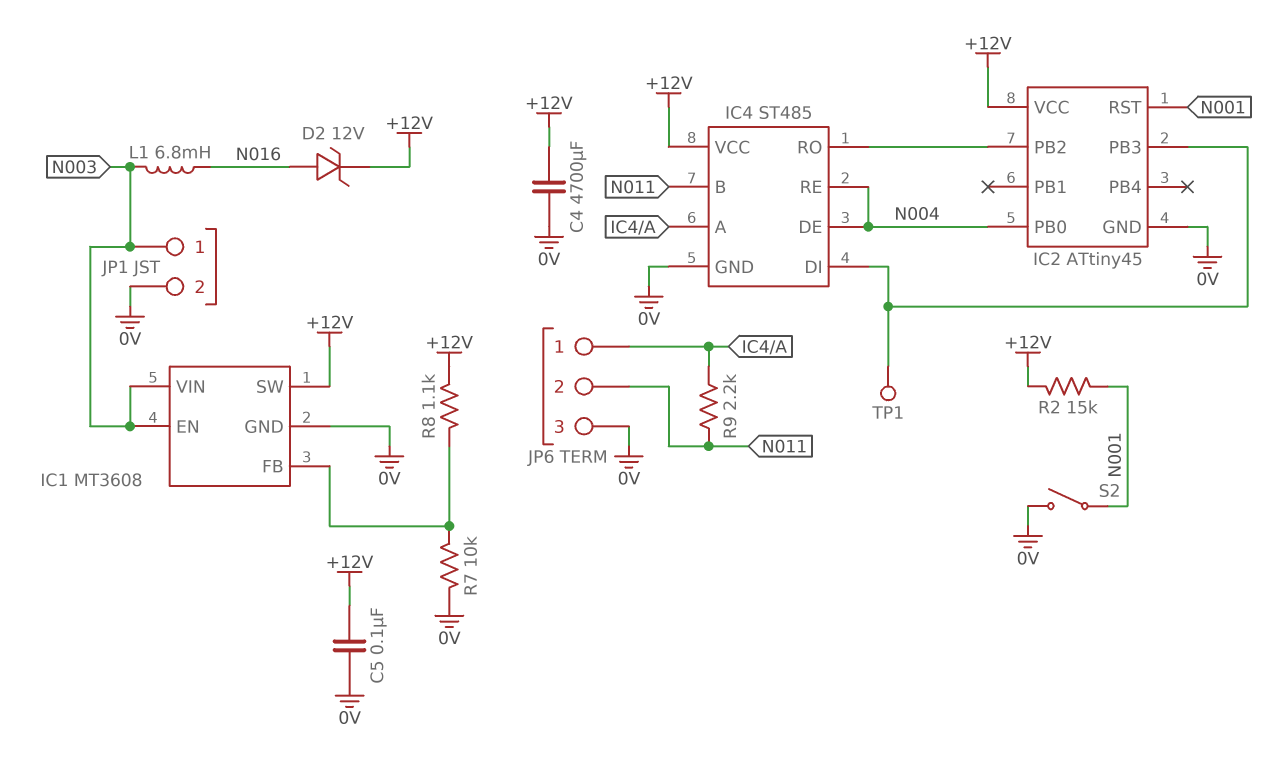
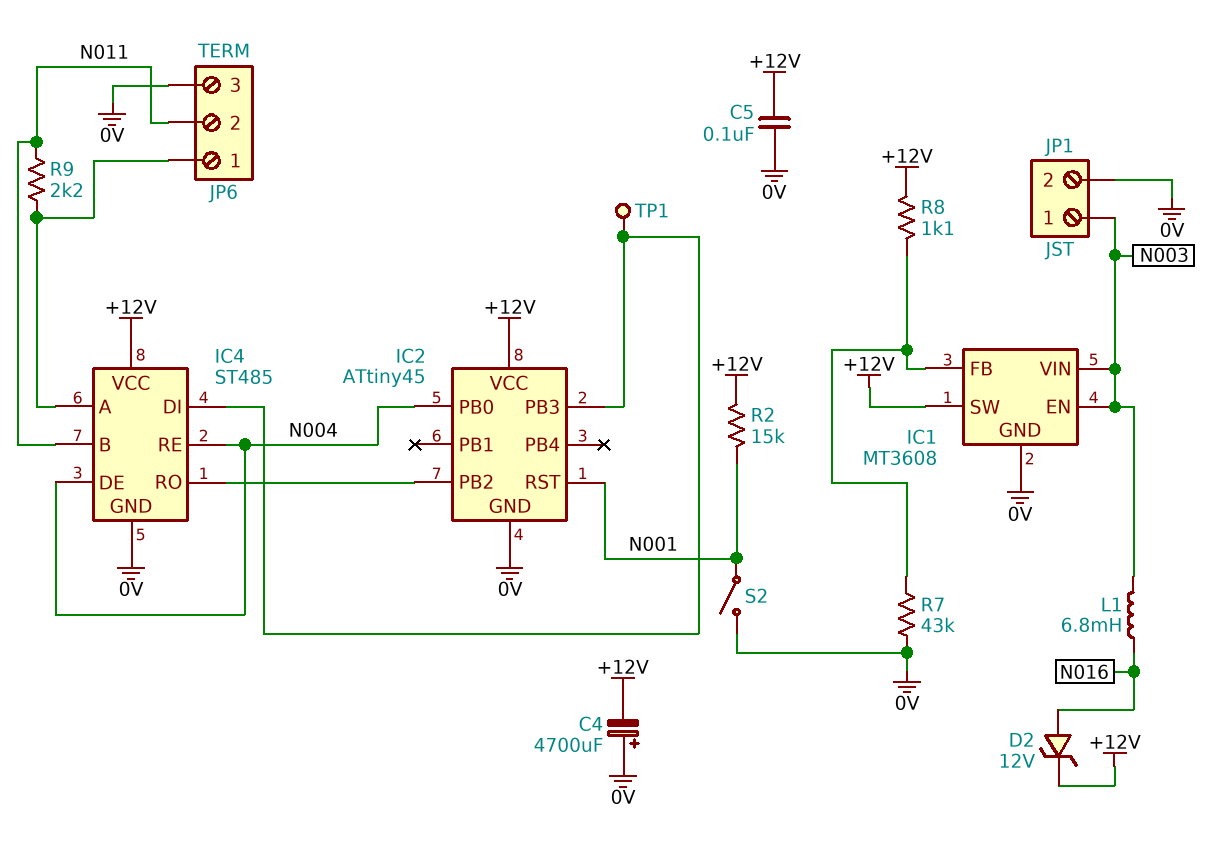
C4: 4700uF (+12V, 0V) -> 4700uF (plus 0V, minus +12V)
R7: 10k (0V, IC1/FB) -> 43k (0V, IC1/FB)

